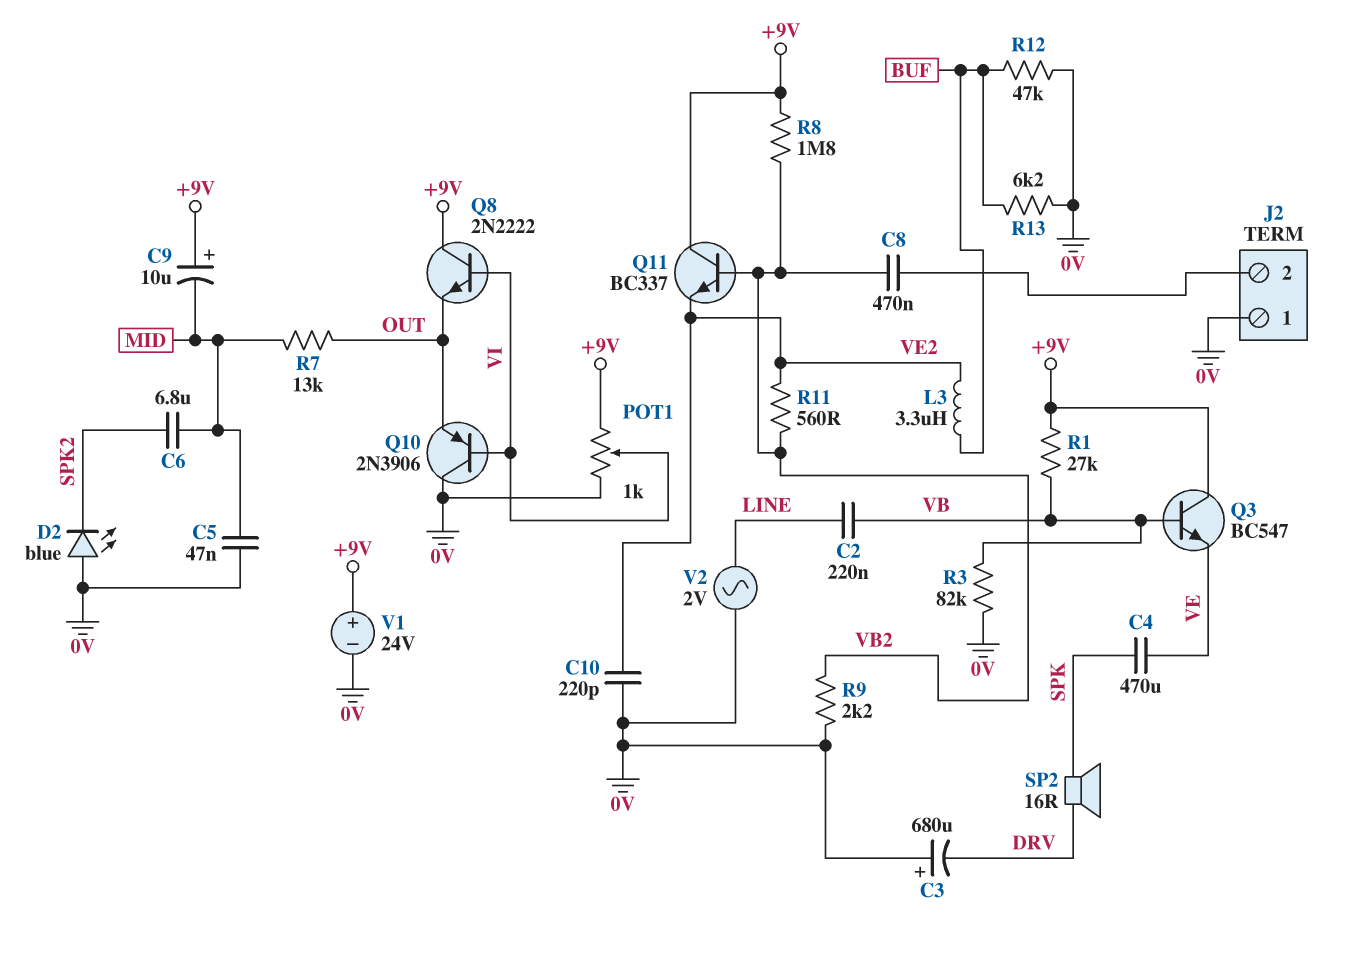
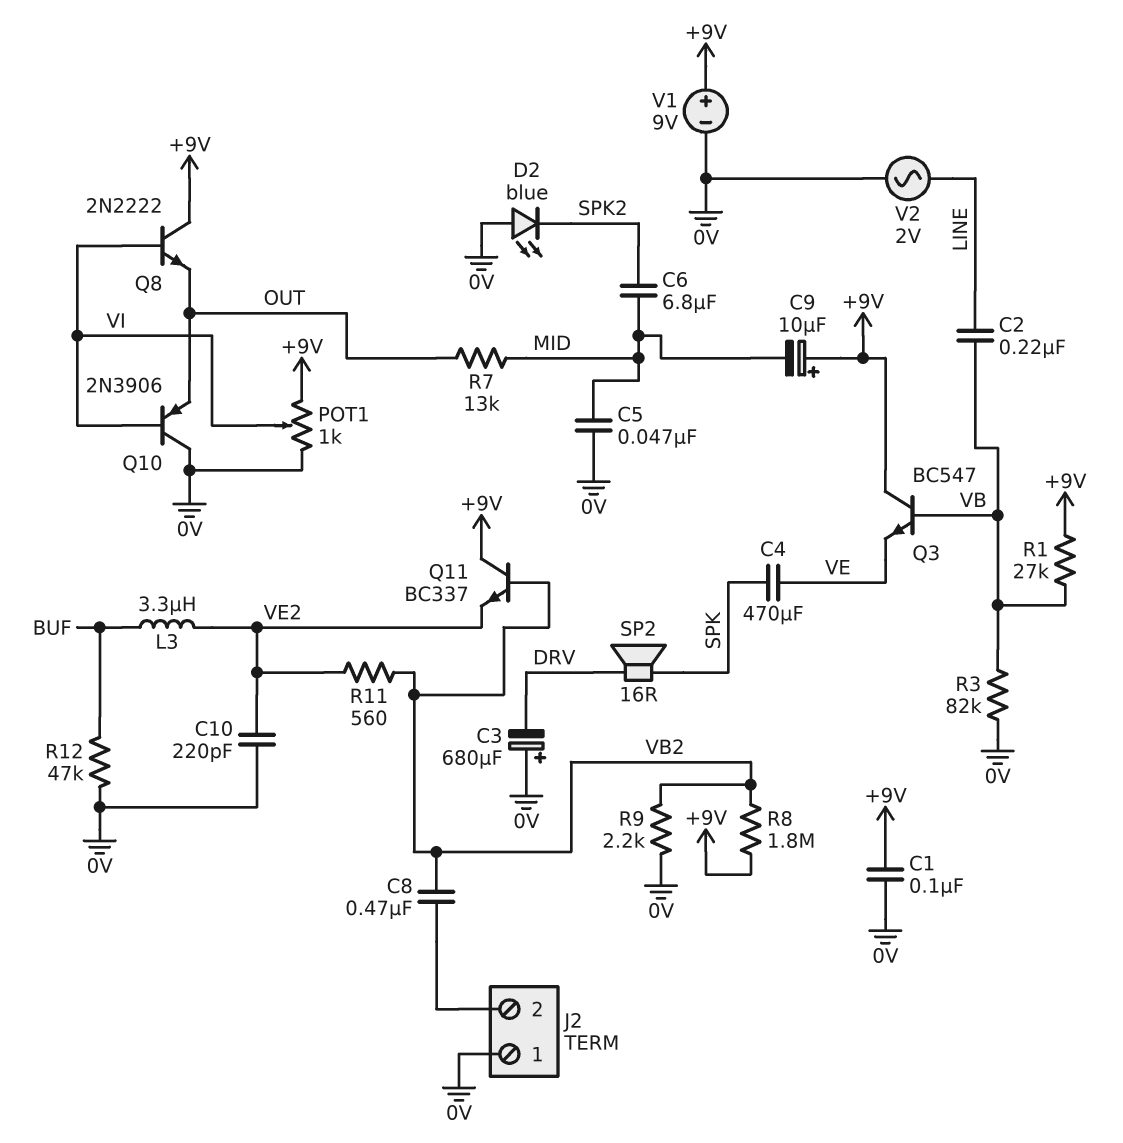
C1: none -> 100nF (+9V, 0V)
R13: 6.2k (0V, BUF) -> none
V1: 24V (plus +9V, minus 0V) -> 9V (plus +9V, minus 0V)

